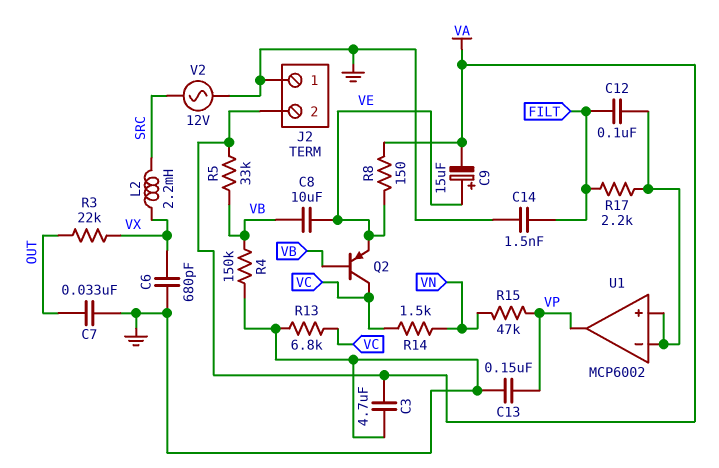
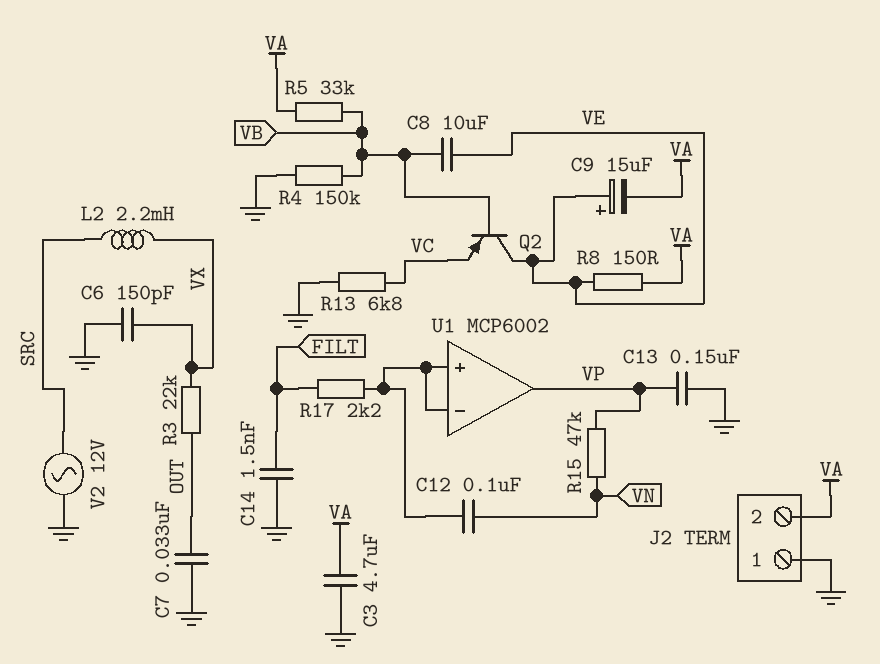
C6: 680pF (GND, VX) -> 150pF (GND, VX)
C12: 100nF (FILT, U1/in+) -> 100nF (U1/in+, VN)
Q2: PNP (B VB, C VC, E VE) -> PNP (B VB, C VE, E VC)
R14: 1.5k (VC, VN) -> none

